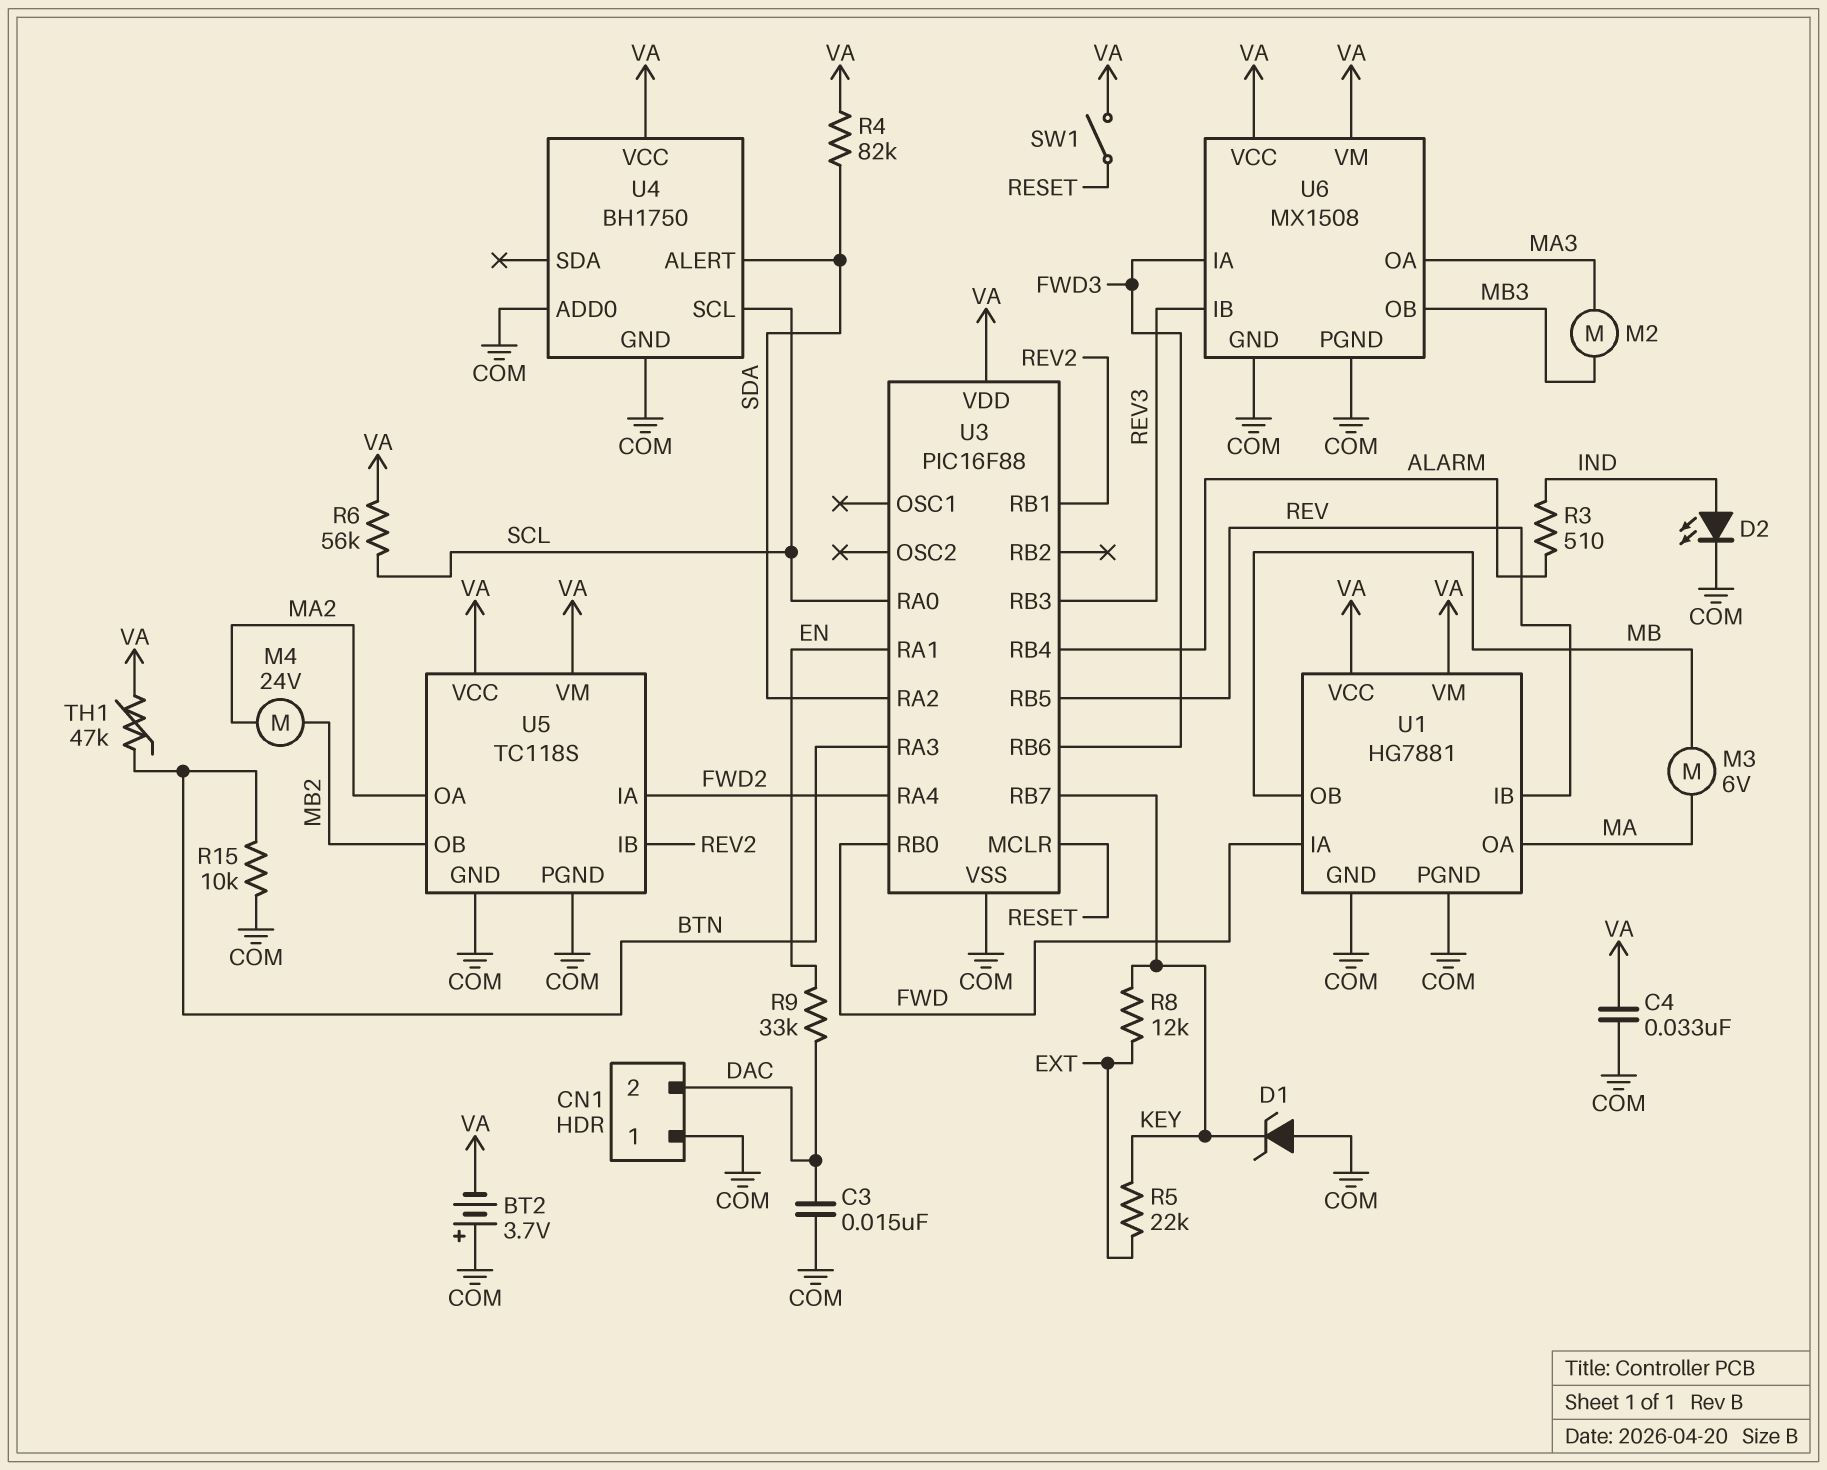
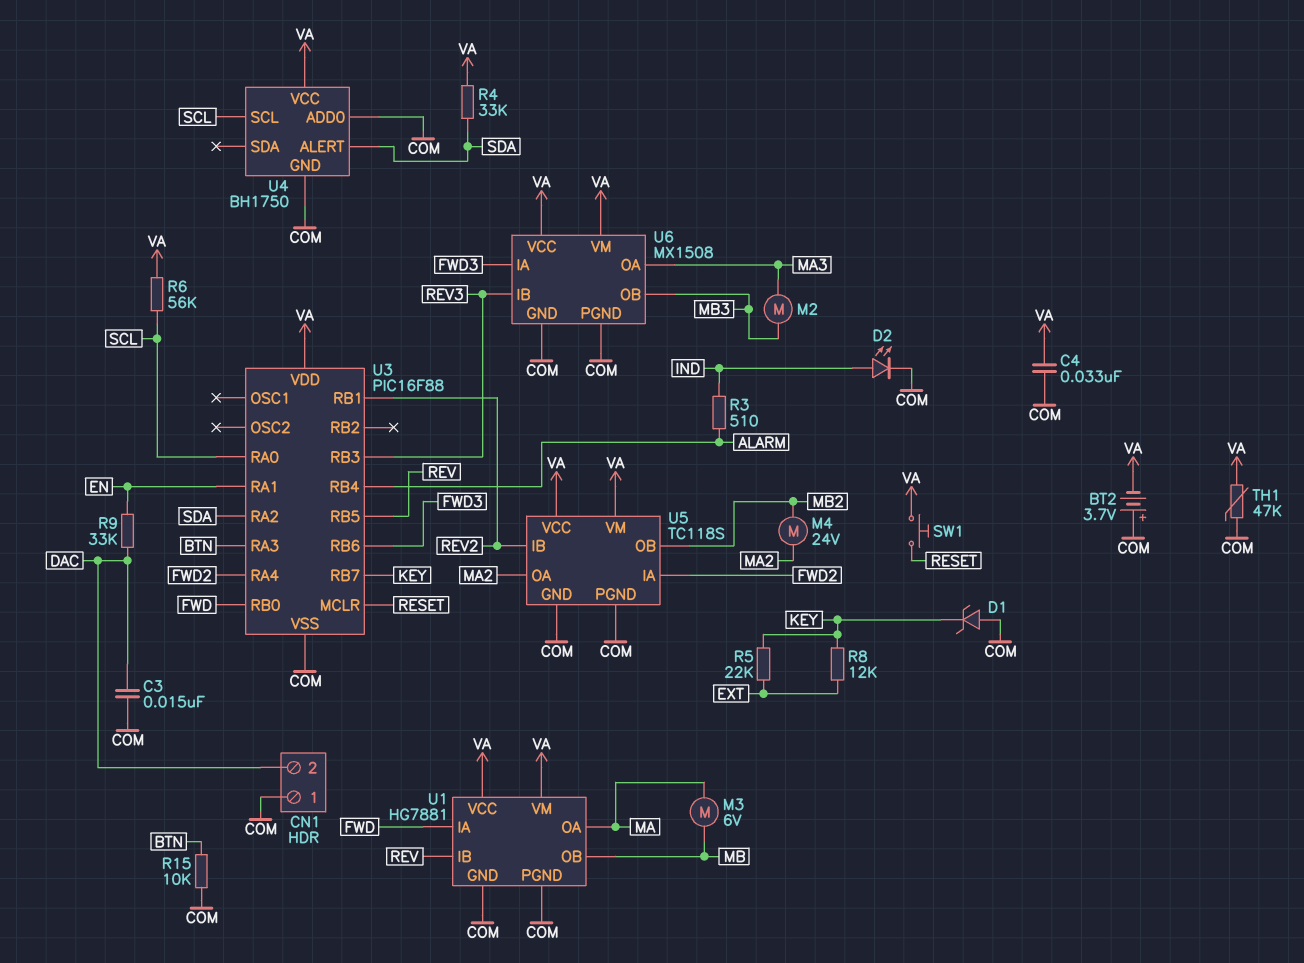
R4: 82k (SDA, VA) -> 33k (SDA, VA)
SW1: switch (RESET, VA) -> button (RESET, VA)
TH1: 47k (BTN, VA) -> 47k (COM, VA)

